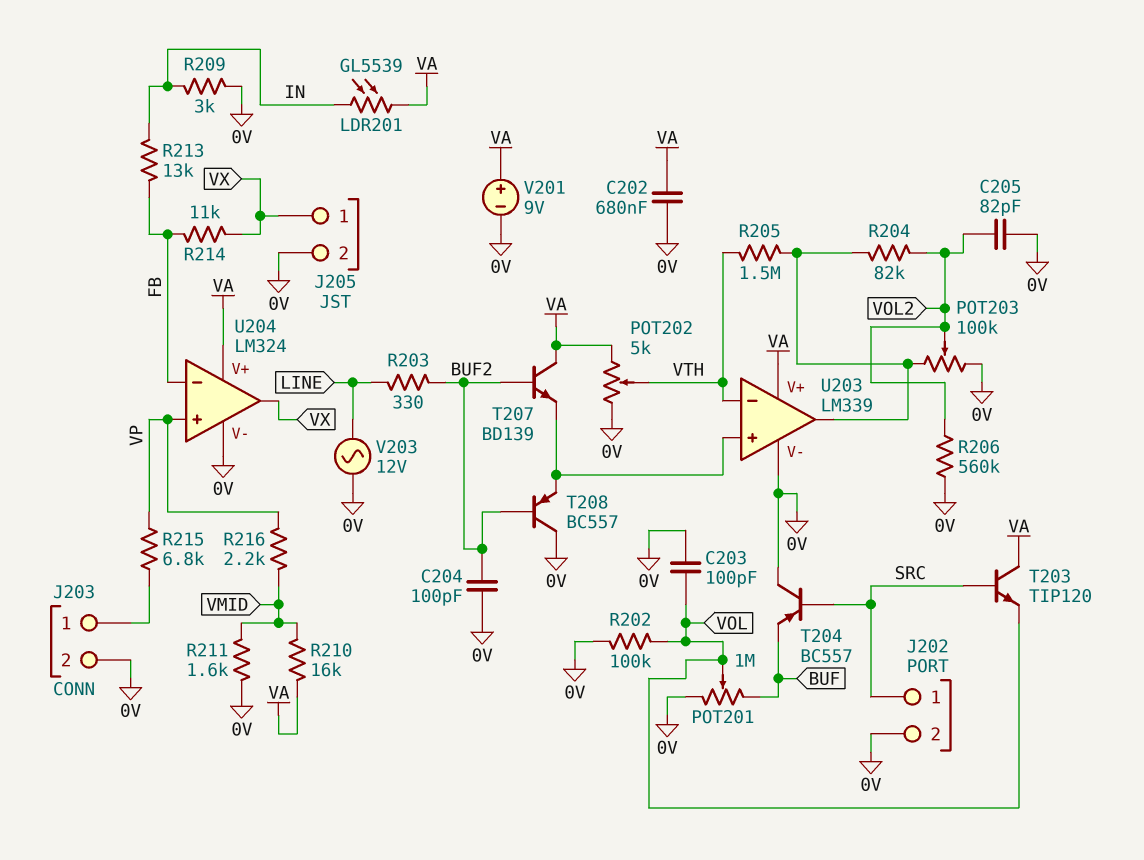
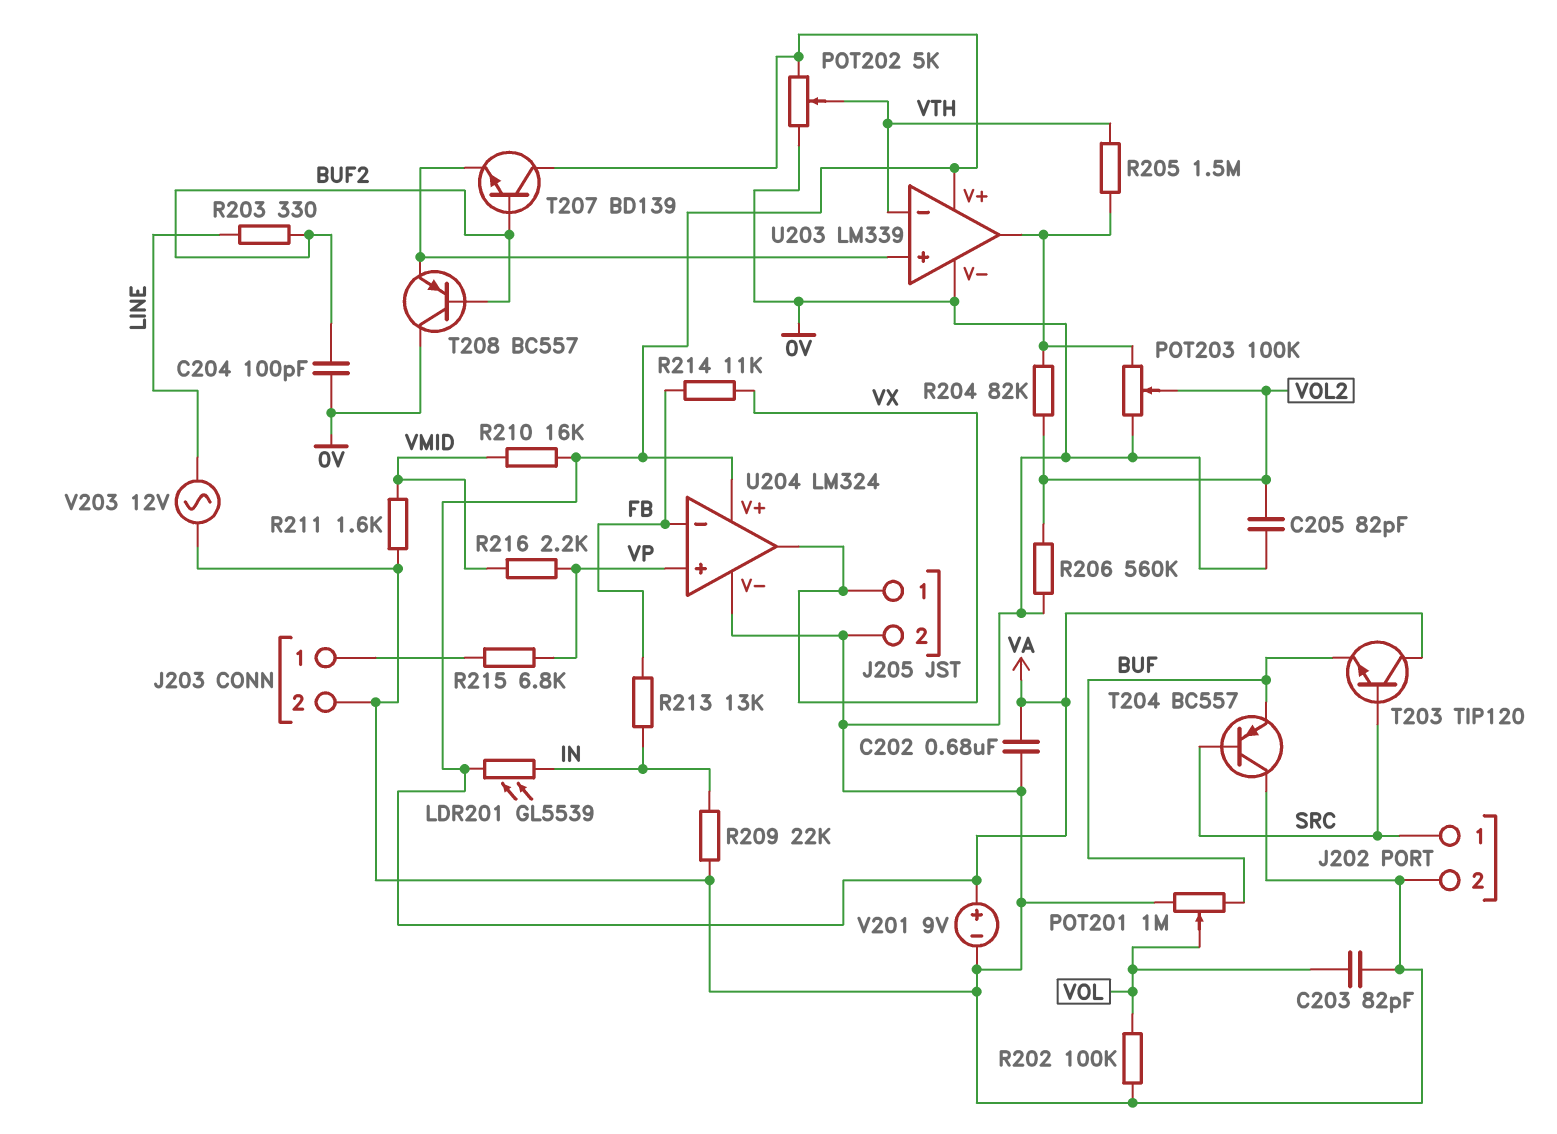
C203: 100pF (0V, VOL) -> 82pF (0V, VOL)
R209: 3k (0V, IN) -> 22k (0V, IN)
T203: NPN TIP120 (B SRC, C VA, E VOL) -> NPN TIP120 (B SRC, C VA, E BUF)

